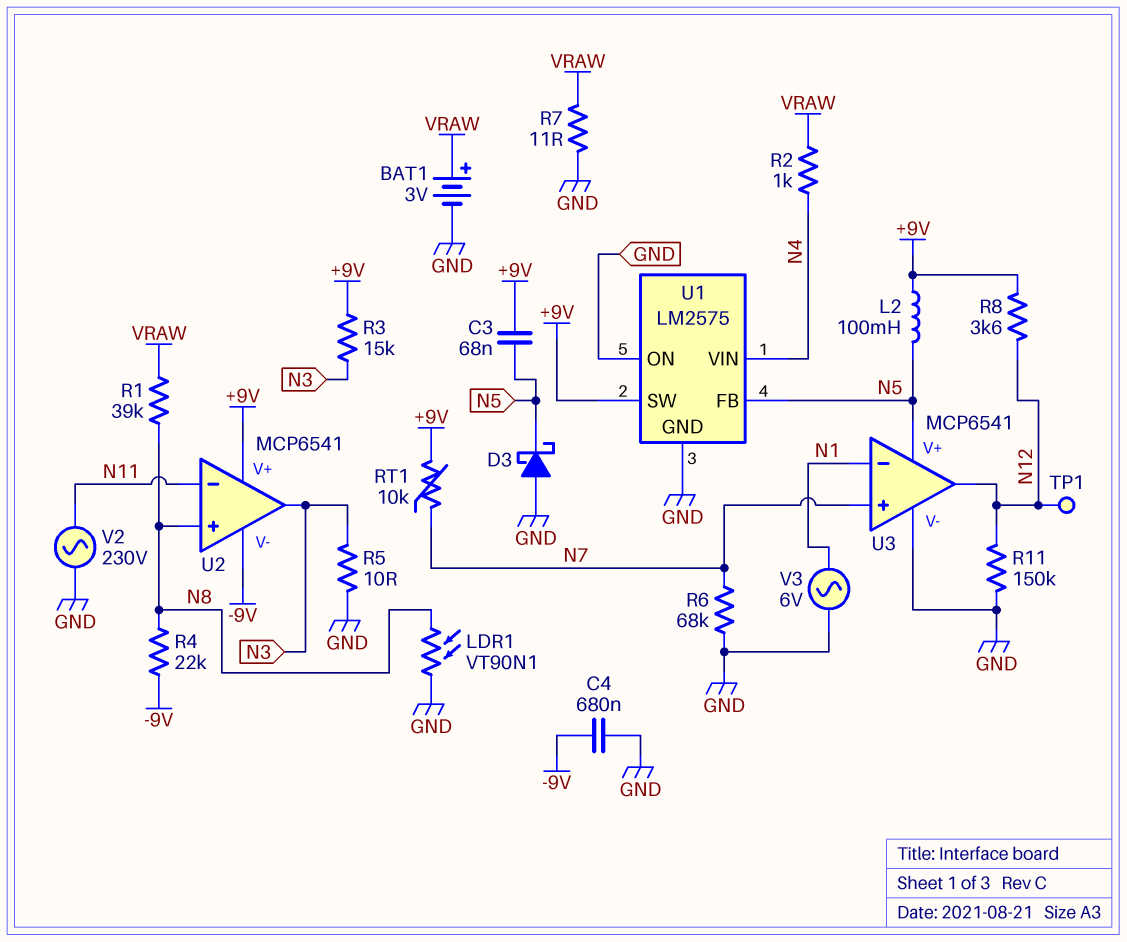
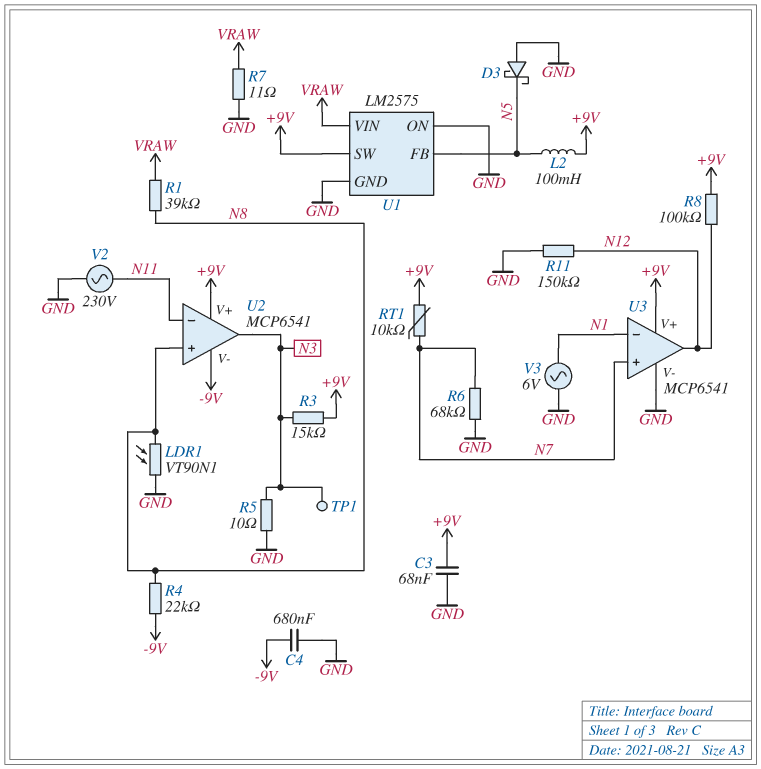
BAT1: 3V (plus VRAW, minus GND) -> none
C3: 68nF (+9V, N5) -> 68nF (+9V, GND)
R2: 1k (N4, VRAW) -> none
R8: 3.6k (+9V, N12) -> 100k (+9V, N12)
TP1: test point (N12) -> test point (N3)
U1 pin VIN: N4 -> VRAW
U3 pin V+: N5 -> +9V

